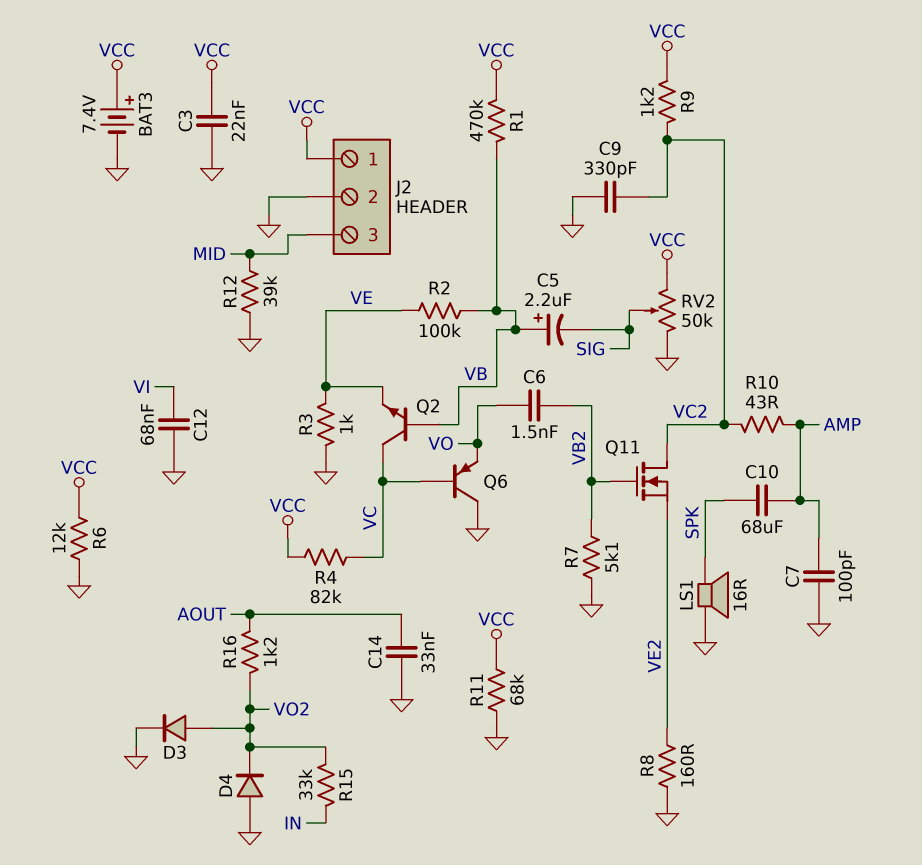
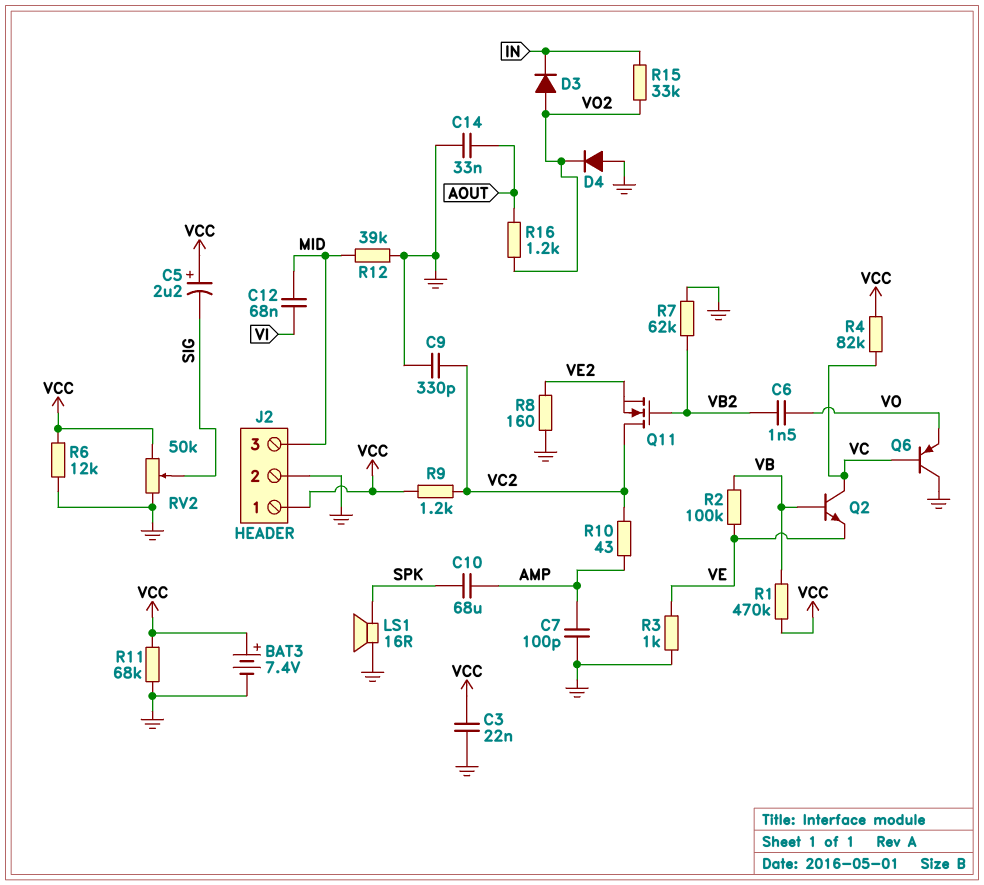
C5: 2.2uF (plus VB, minus SIG) -> 2.2uF (plus VCC, minus SIG)
C12: 68nF (GND, VI) -> 68nF (MID, VI)
D3: diode (A VO2, K GND) -> diode (A VO2, K IN)
R7: 5.1k (GND, VB2) -> 62k (GND, VB2)

